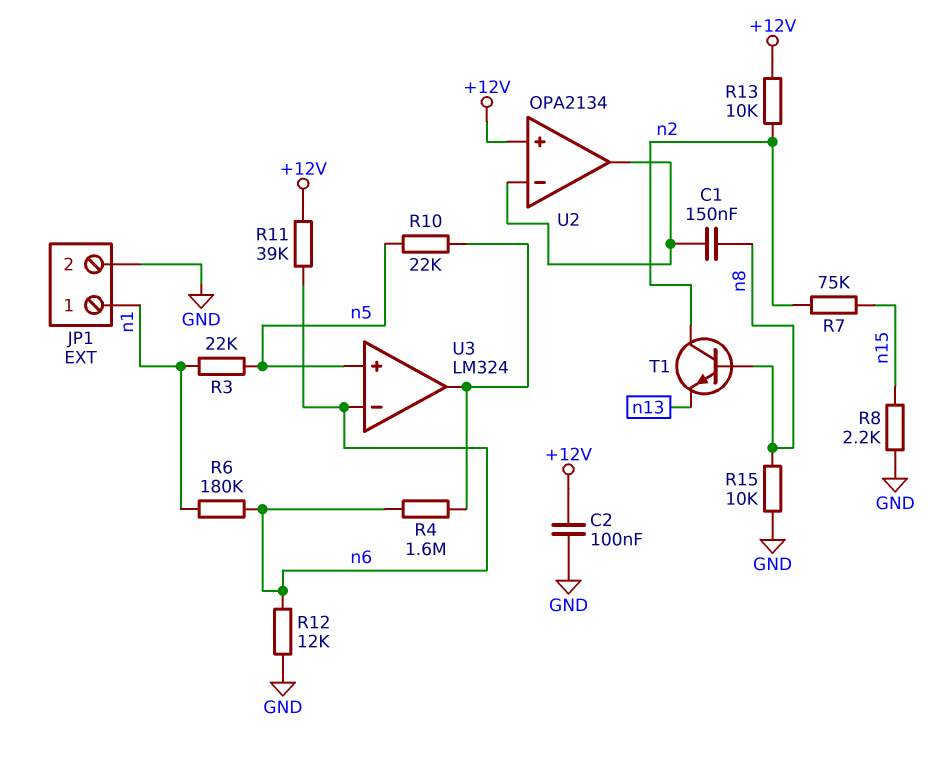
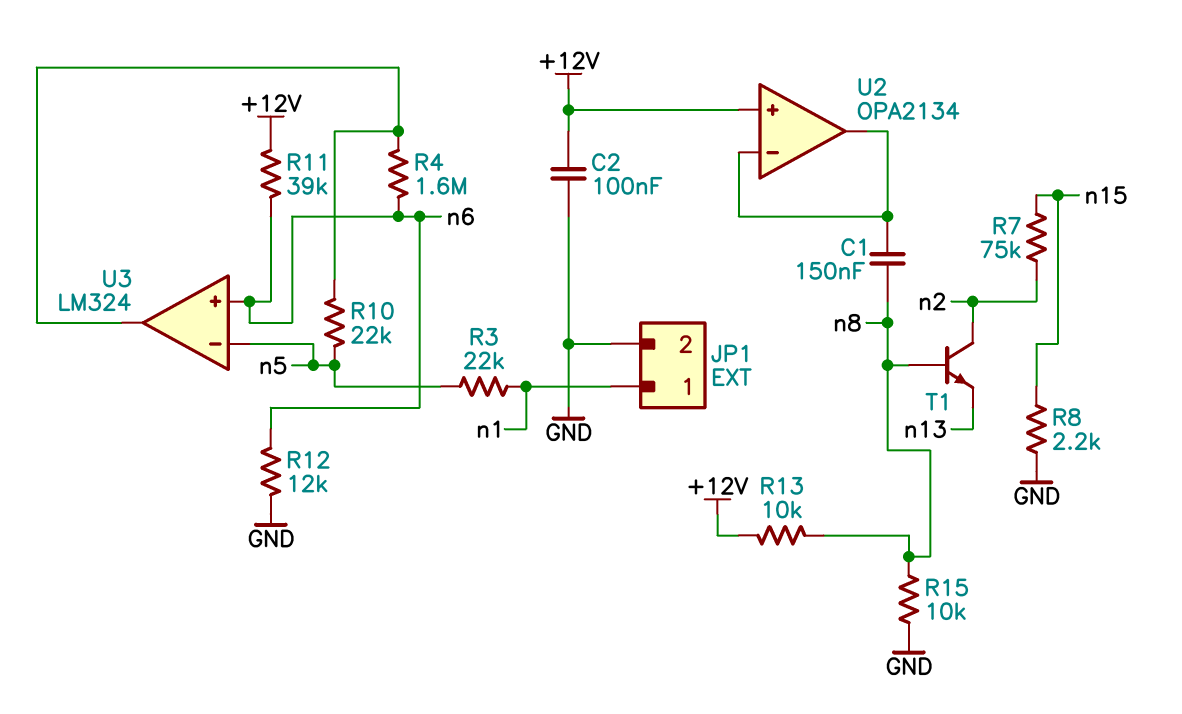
R6: 180k (n1, n6) -> none
R13: 10k (+12V, n2) -> 10k (+12V, n8)
U3 pin in+: n5 -> n6
U3 pin in-: n6 -> n5

